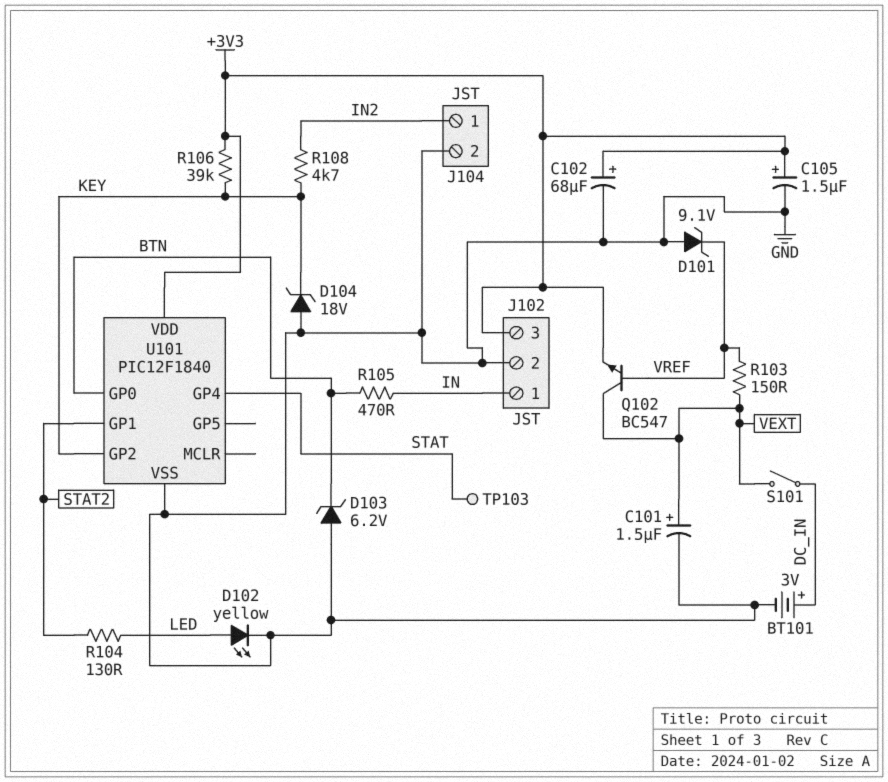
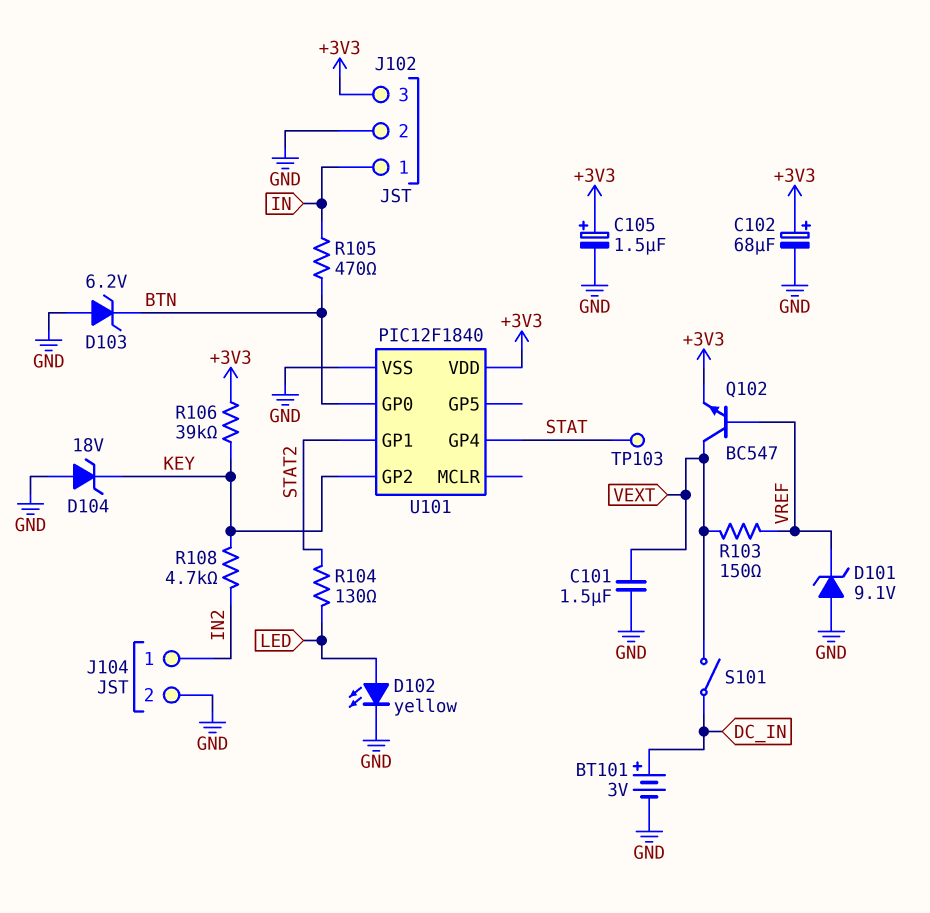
C101: 1.5uF (plus VEXT, minus GND) -> 1.5uF (GND, VEXT)

